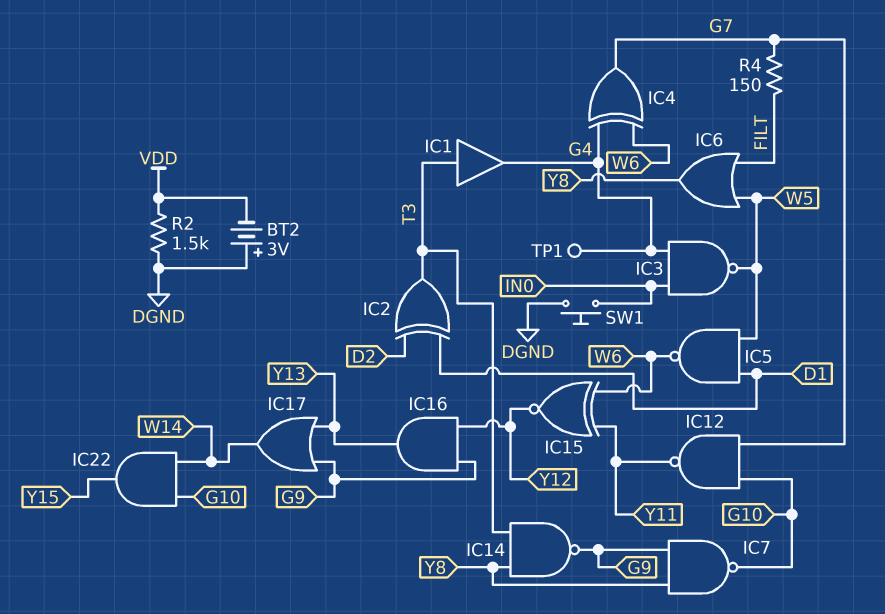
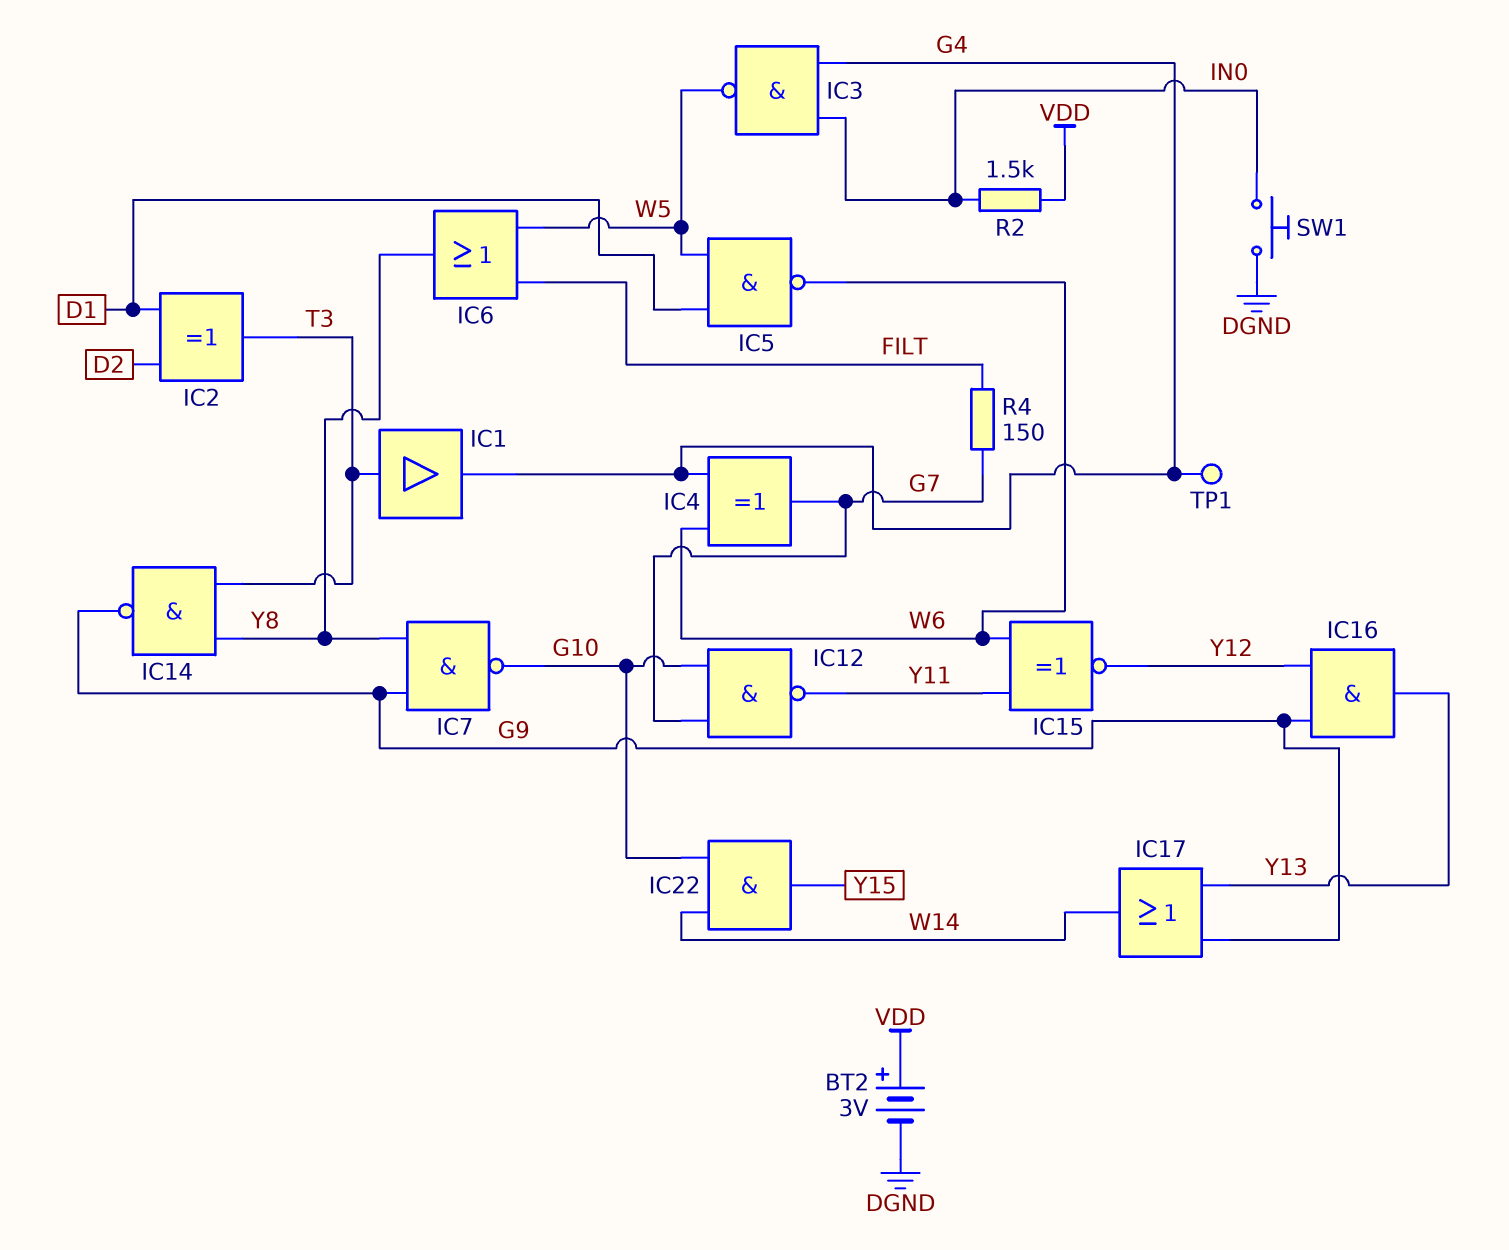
BT2: 3V (plus DGND, minus VDD) -> 3V (plus VDD, minus DGND)
R2: 1.5k (DGND, VDD) -> 1.5k (IN0, VDD)

